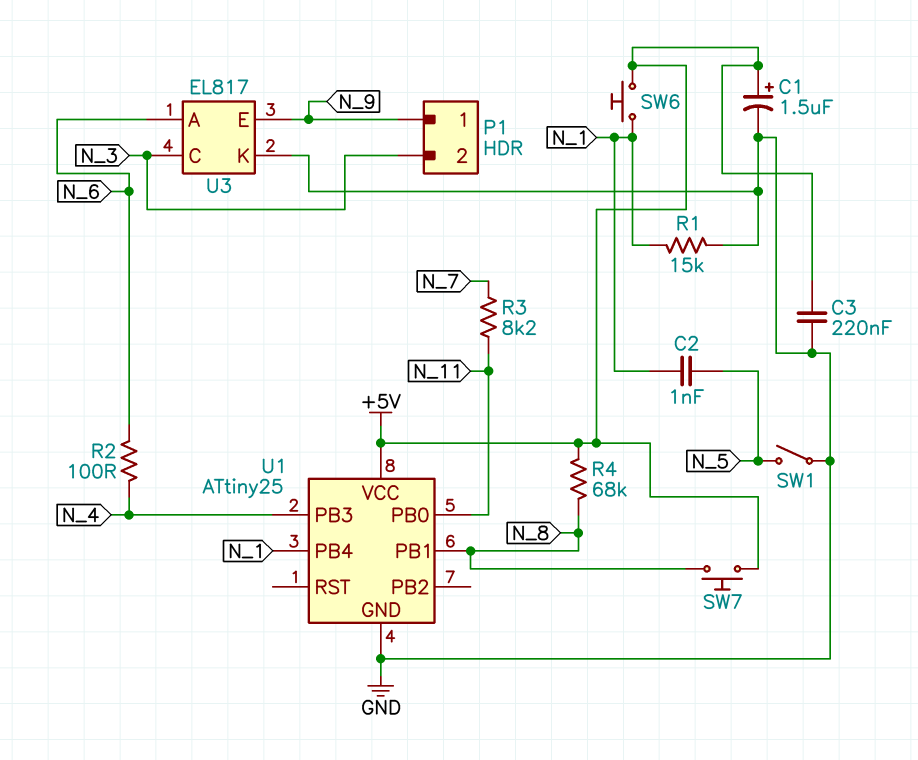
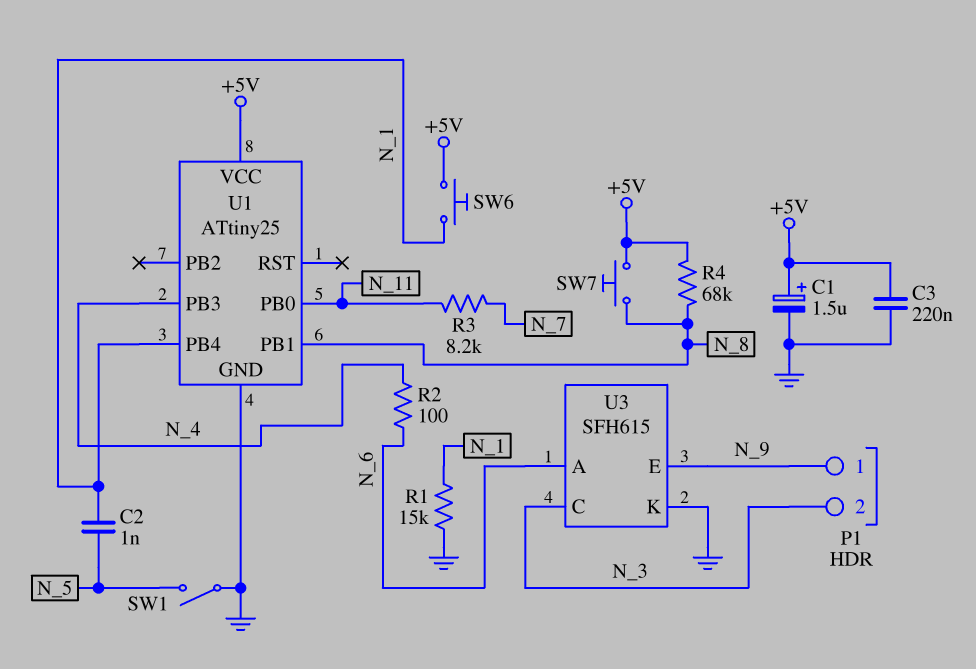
U3: EL817 -> SFH615

